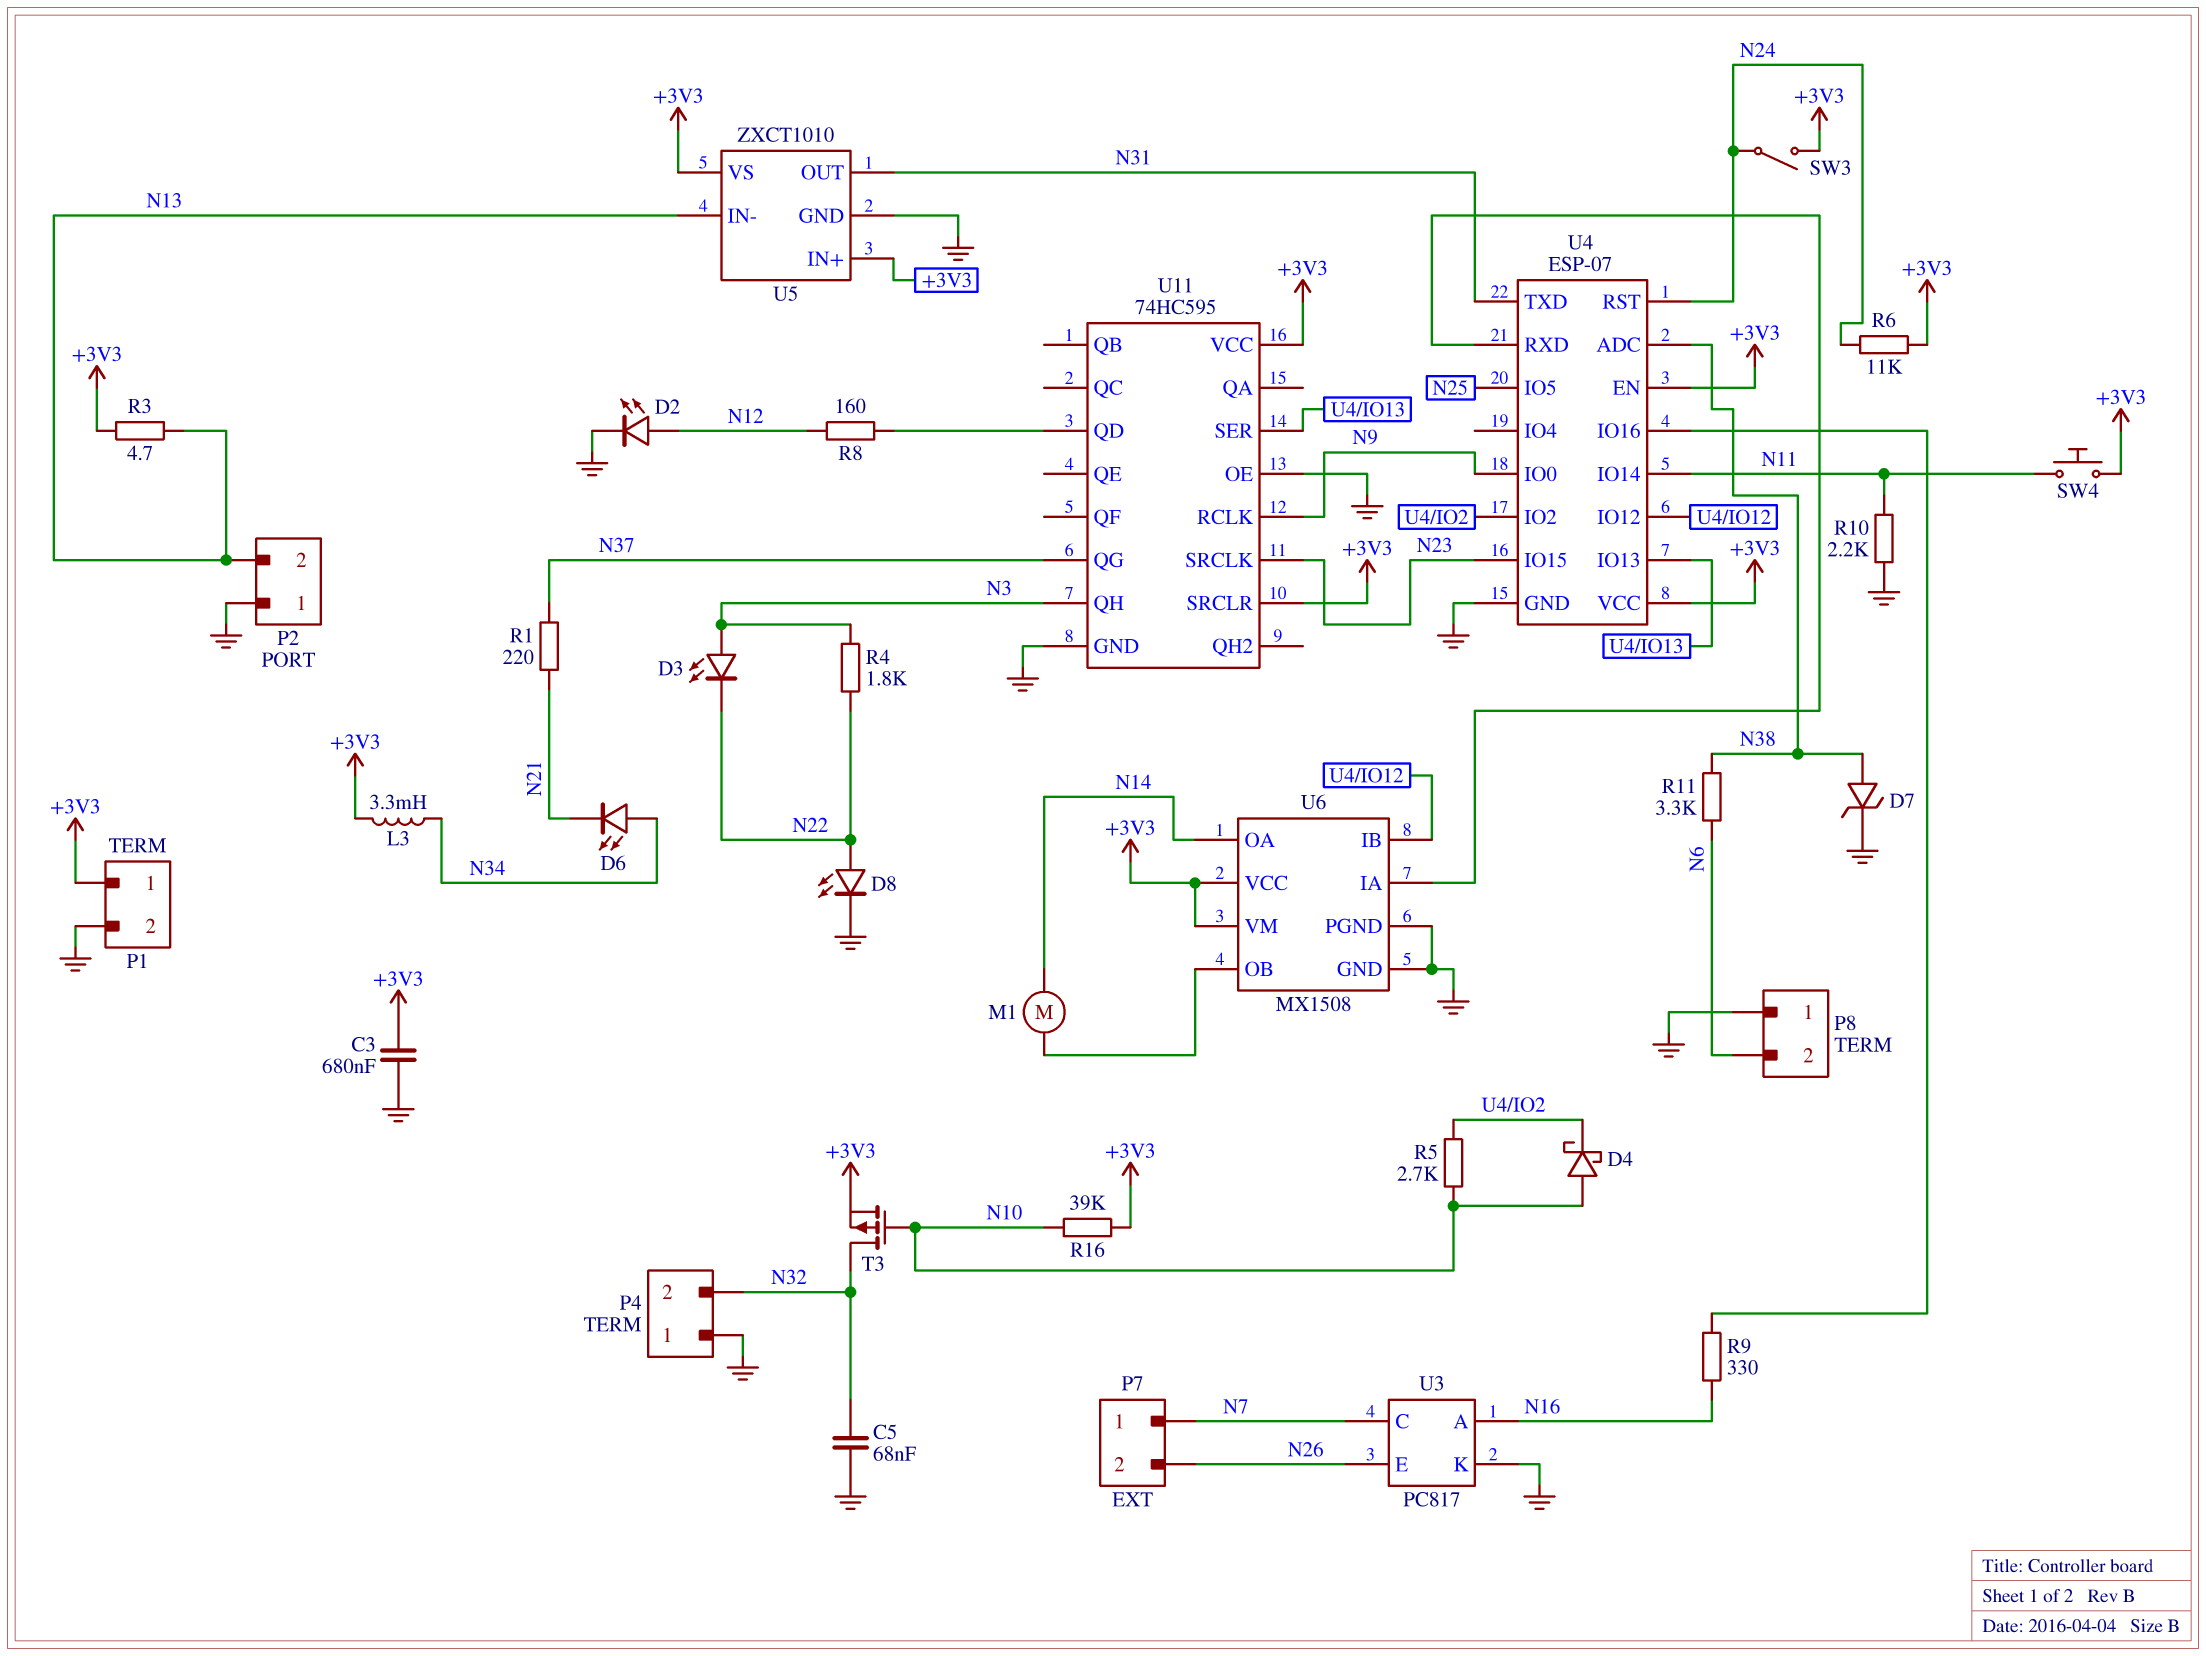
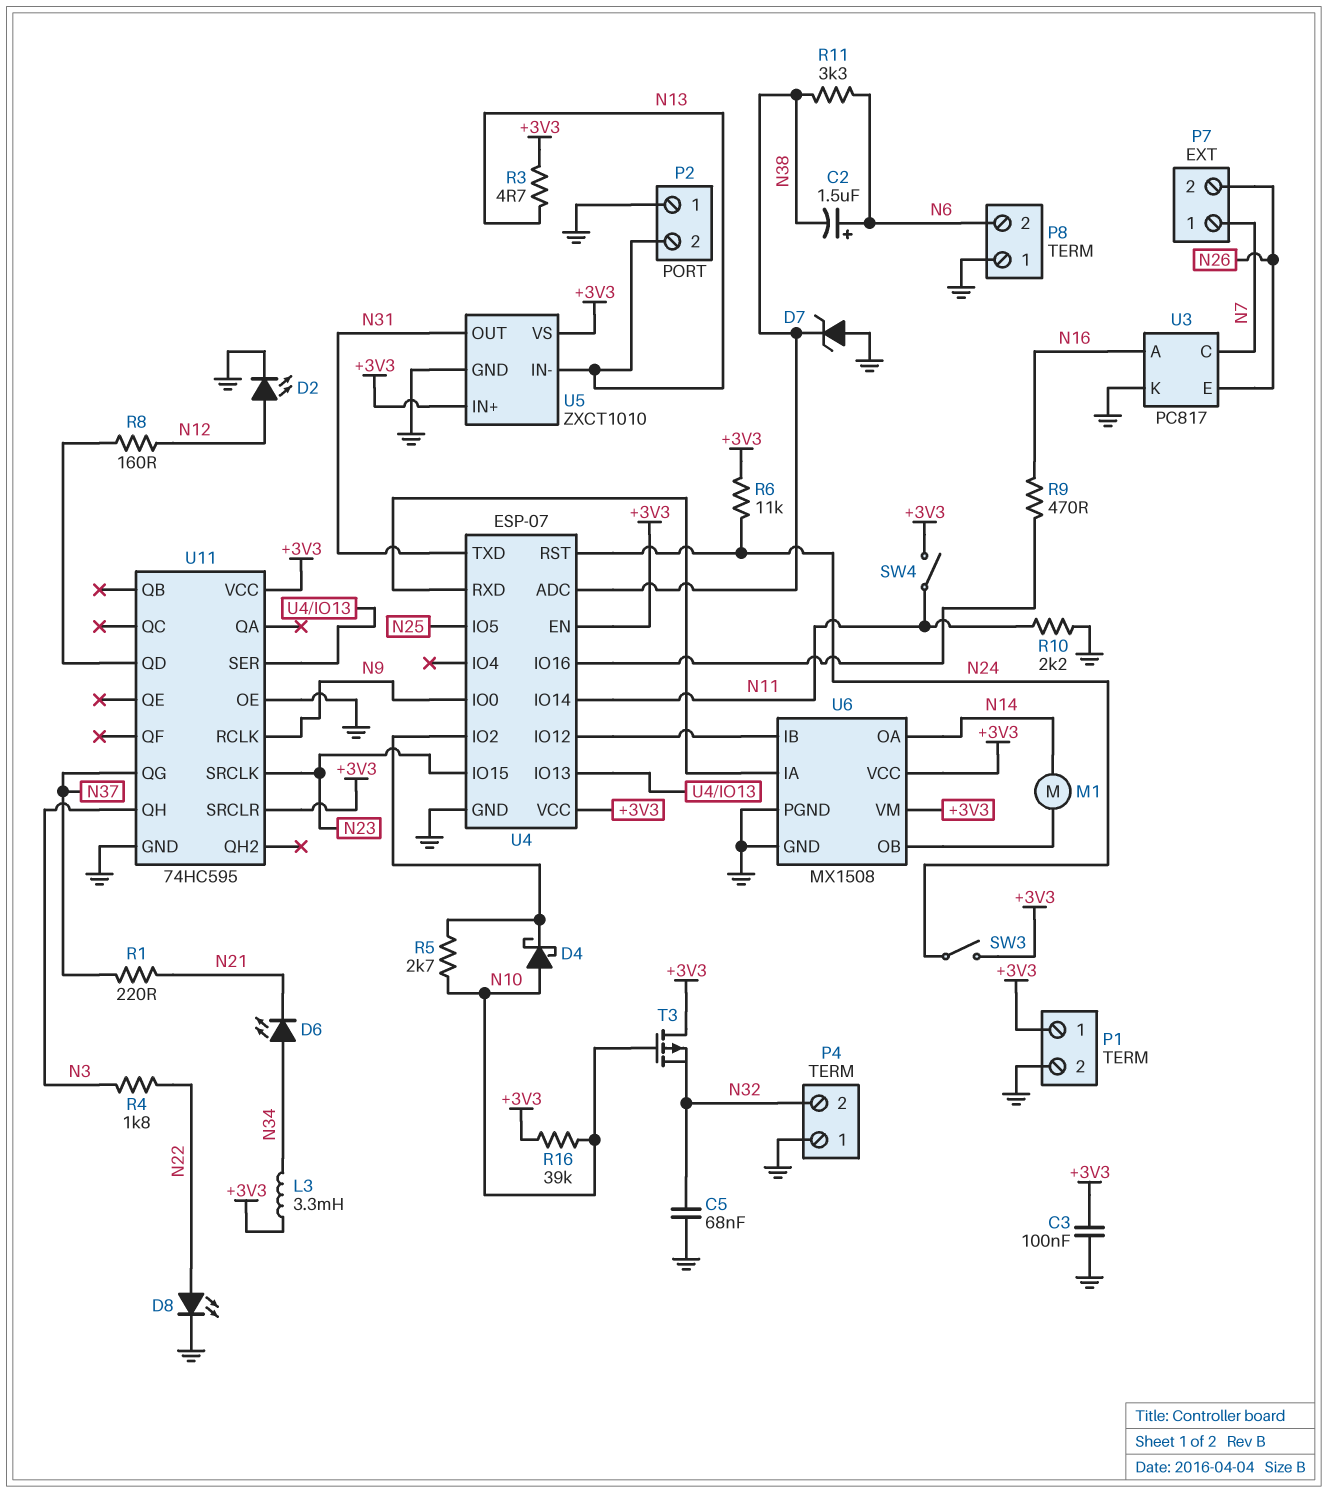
C2: none -> 1.5uF (plus N6, minus N38)
C3: 680nF (+3V3, GND) -> 100nF (+3V3, GND)
D3: LED (A N3, K N22) -> none
D7: zener (A N38, K GND) -> zener (A GND, K N38)
R9: 330 (N16, U4/IO16) -> 470 (N16, U4/IO16)
SW4: button (+3V3, N11) -> switch (+3V3, N11)
T3: PMOS (G N10, D N32, S +3V3) -> PMOS (G N10, D +3V3, S N32)

